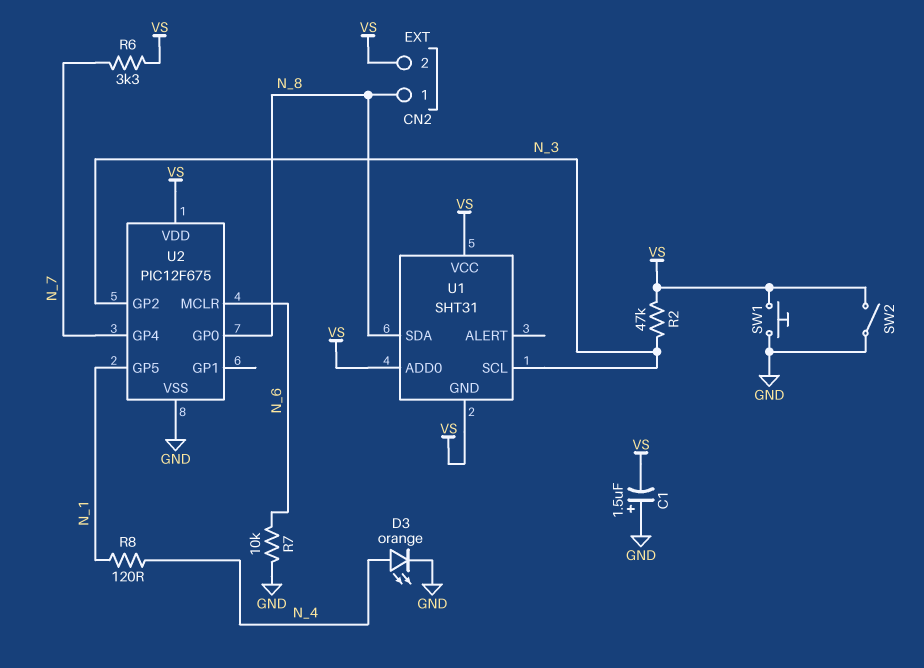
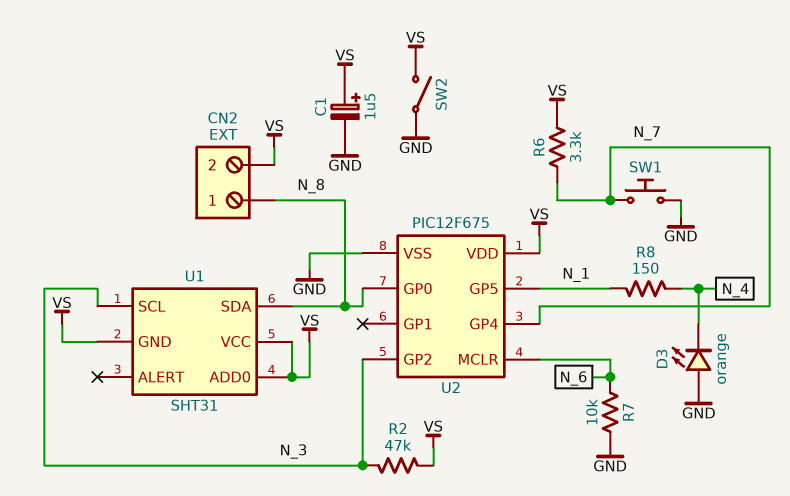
C1: 1.5uF (plus GND, minus VS) -> 1.5uF (plus VS, minus GND)
D3: LED orange (A N_4, K GND) -> LED orange (A GND, K N_4)
R8: 120 (N_1, N_4) -> 150 (N_1, N_4)
SW1: button (GND, VS) -> button (GND, N_7)

